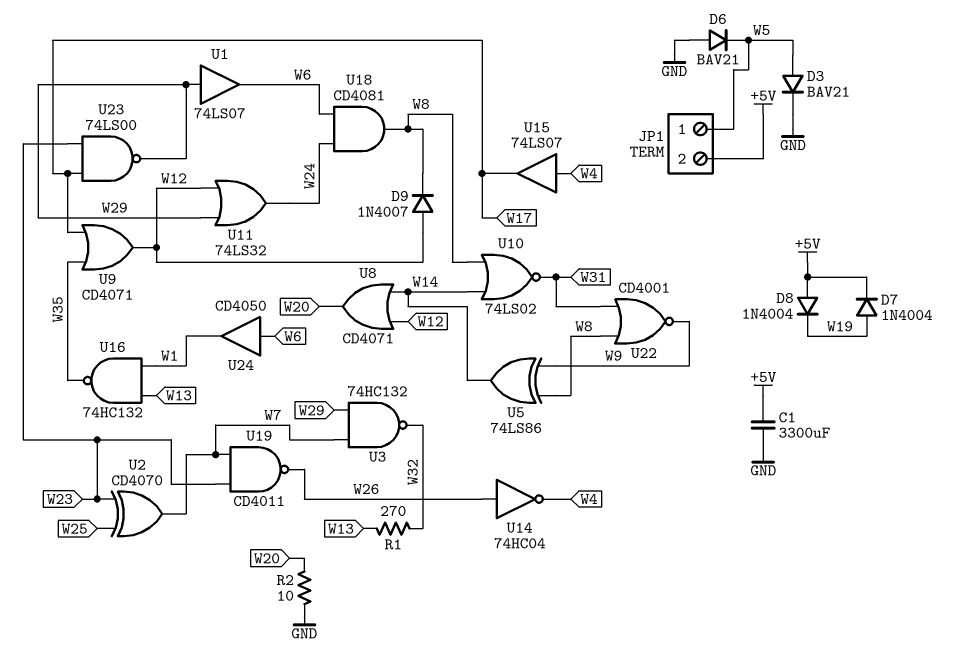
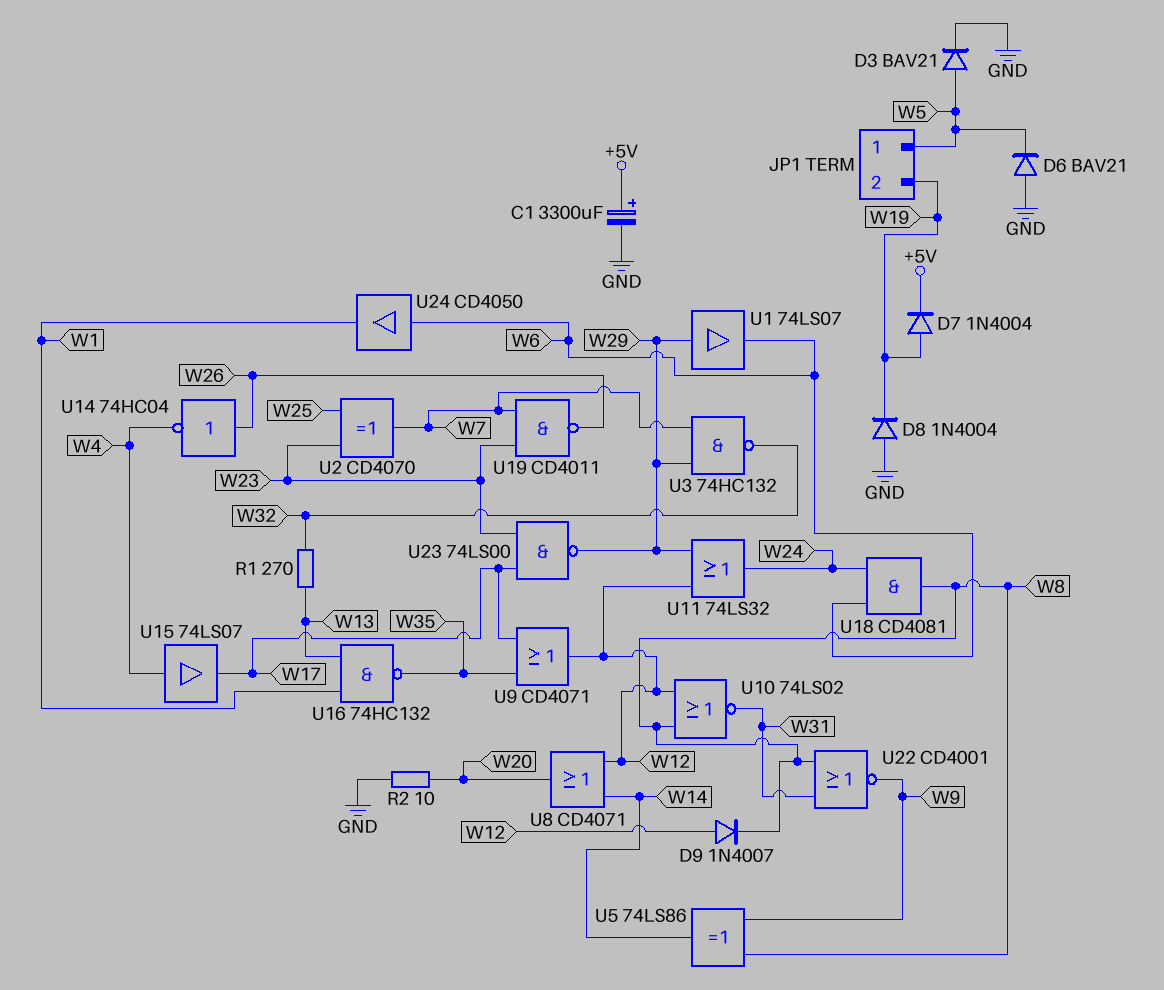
C1: 3300uF (+5V, GND) -> 3300uF (plus +5V, minus GND)
D8: diode 1N4004 (A +5V, K W19) -> diode 1N4004 (A GND, K W19)
JP1 pin 2: +5V -> W19
U10: NOR 74LS02 (in W8, in W14, out W31) -> NOR 74LS02 (in W8, in W12, out W31)

